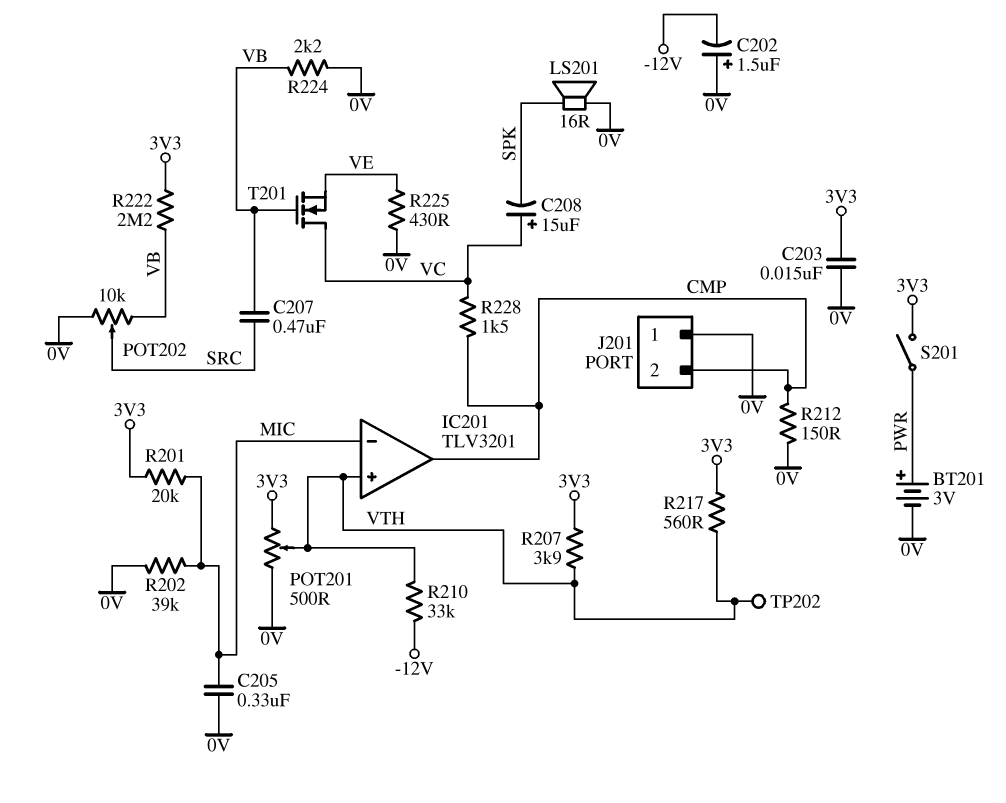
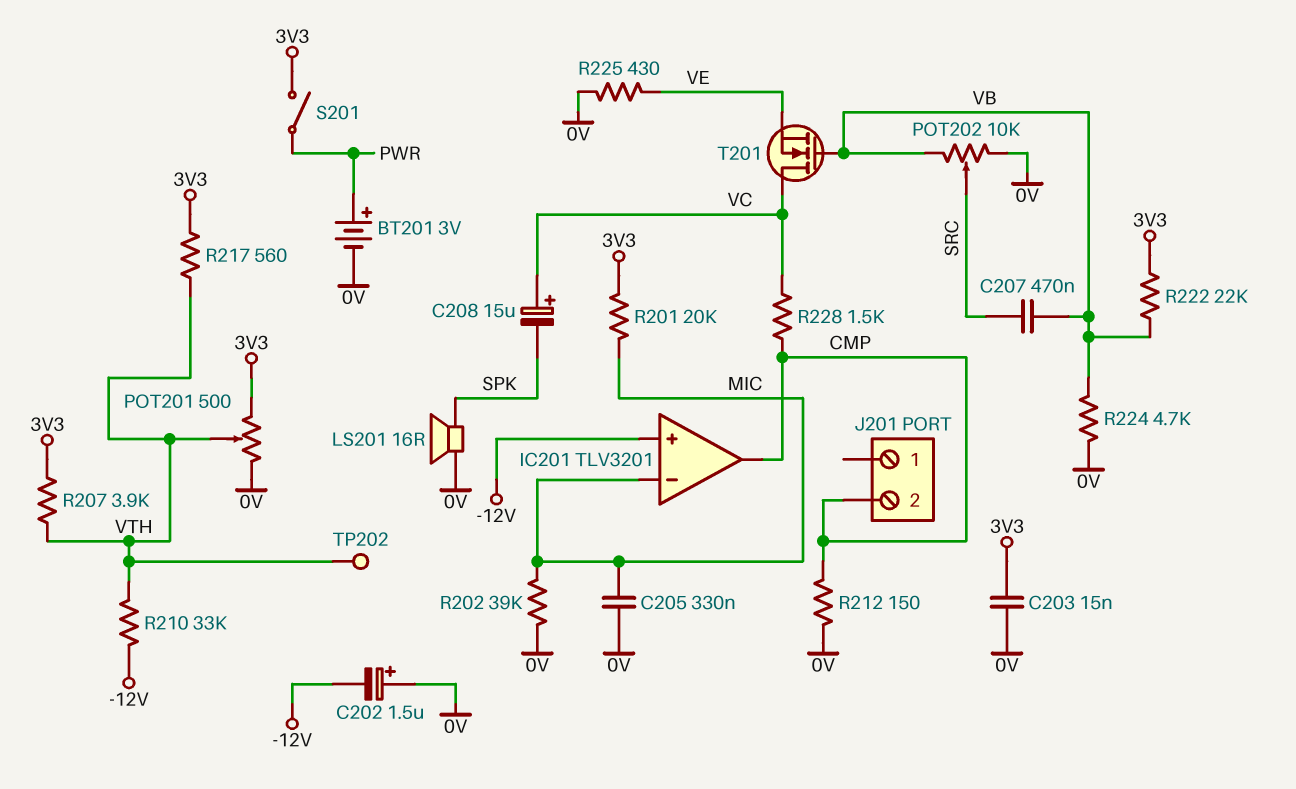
IC201 pin in+: VTH -> -12V
J201 pin 1: 0V -> none
R222: 2.2M (3V3, VB) -> 22k (3V3, VB)
R224: 2.2k (0V, VB) -> 4.7k (0V, VB)

